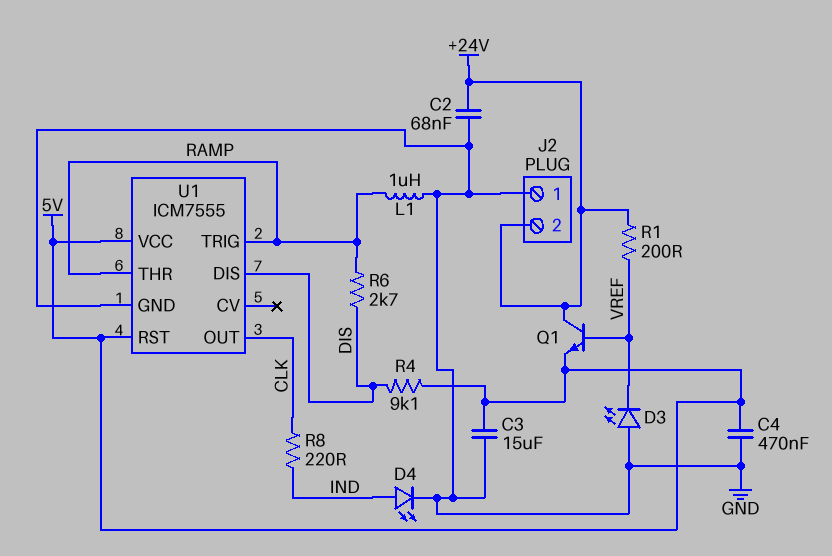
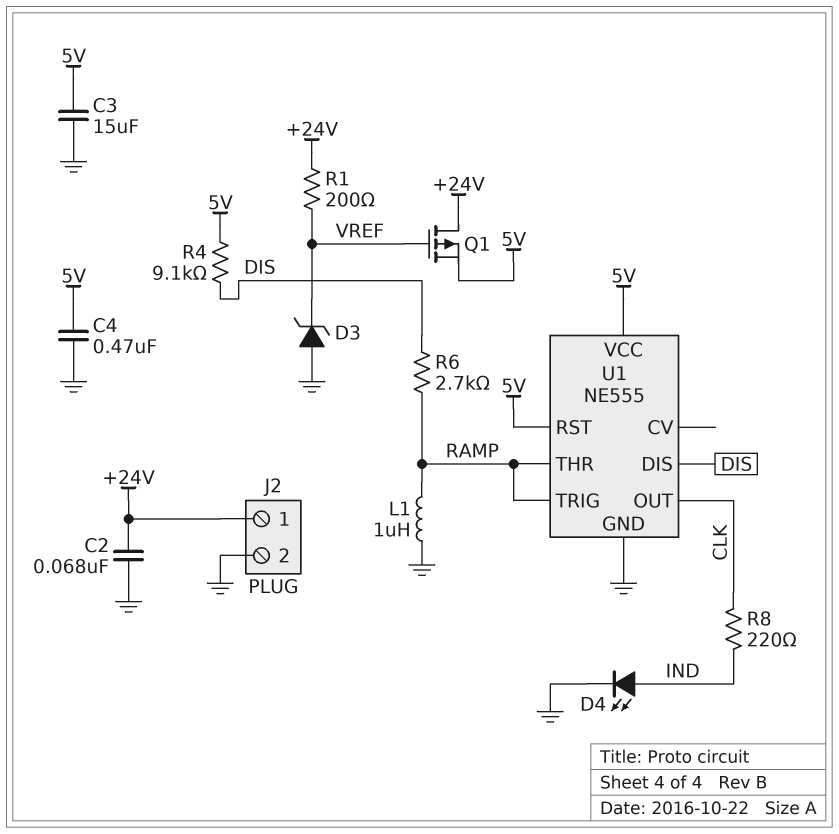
D3: LED (A GND, K VREF) -> zener (A GND, K VREF)
J2 pin 1: GND -> +24V
J2 pin 2: +24V -> GND
Q1: NPN (B VREF, C +24V, E 5V) -> PMOS (G VREF, D +24V, S 5V)
U1: ICM7555 -> NE555

